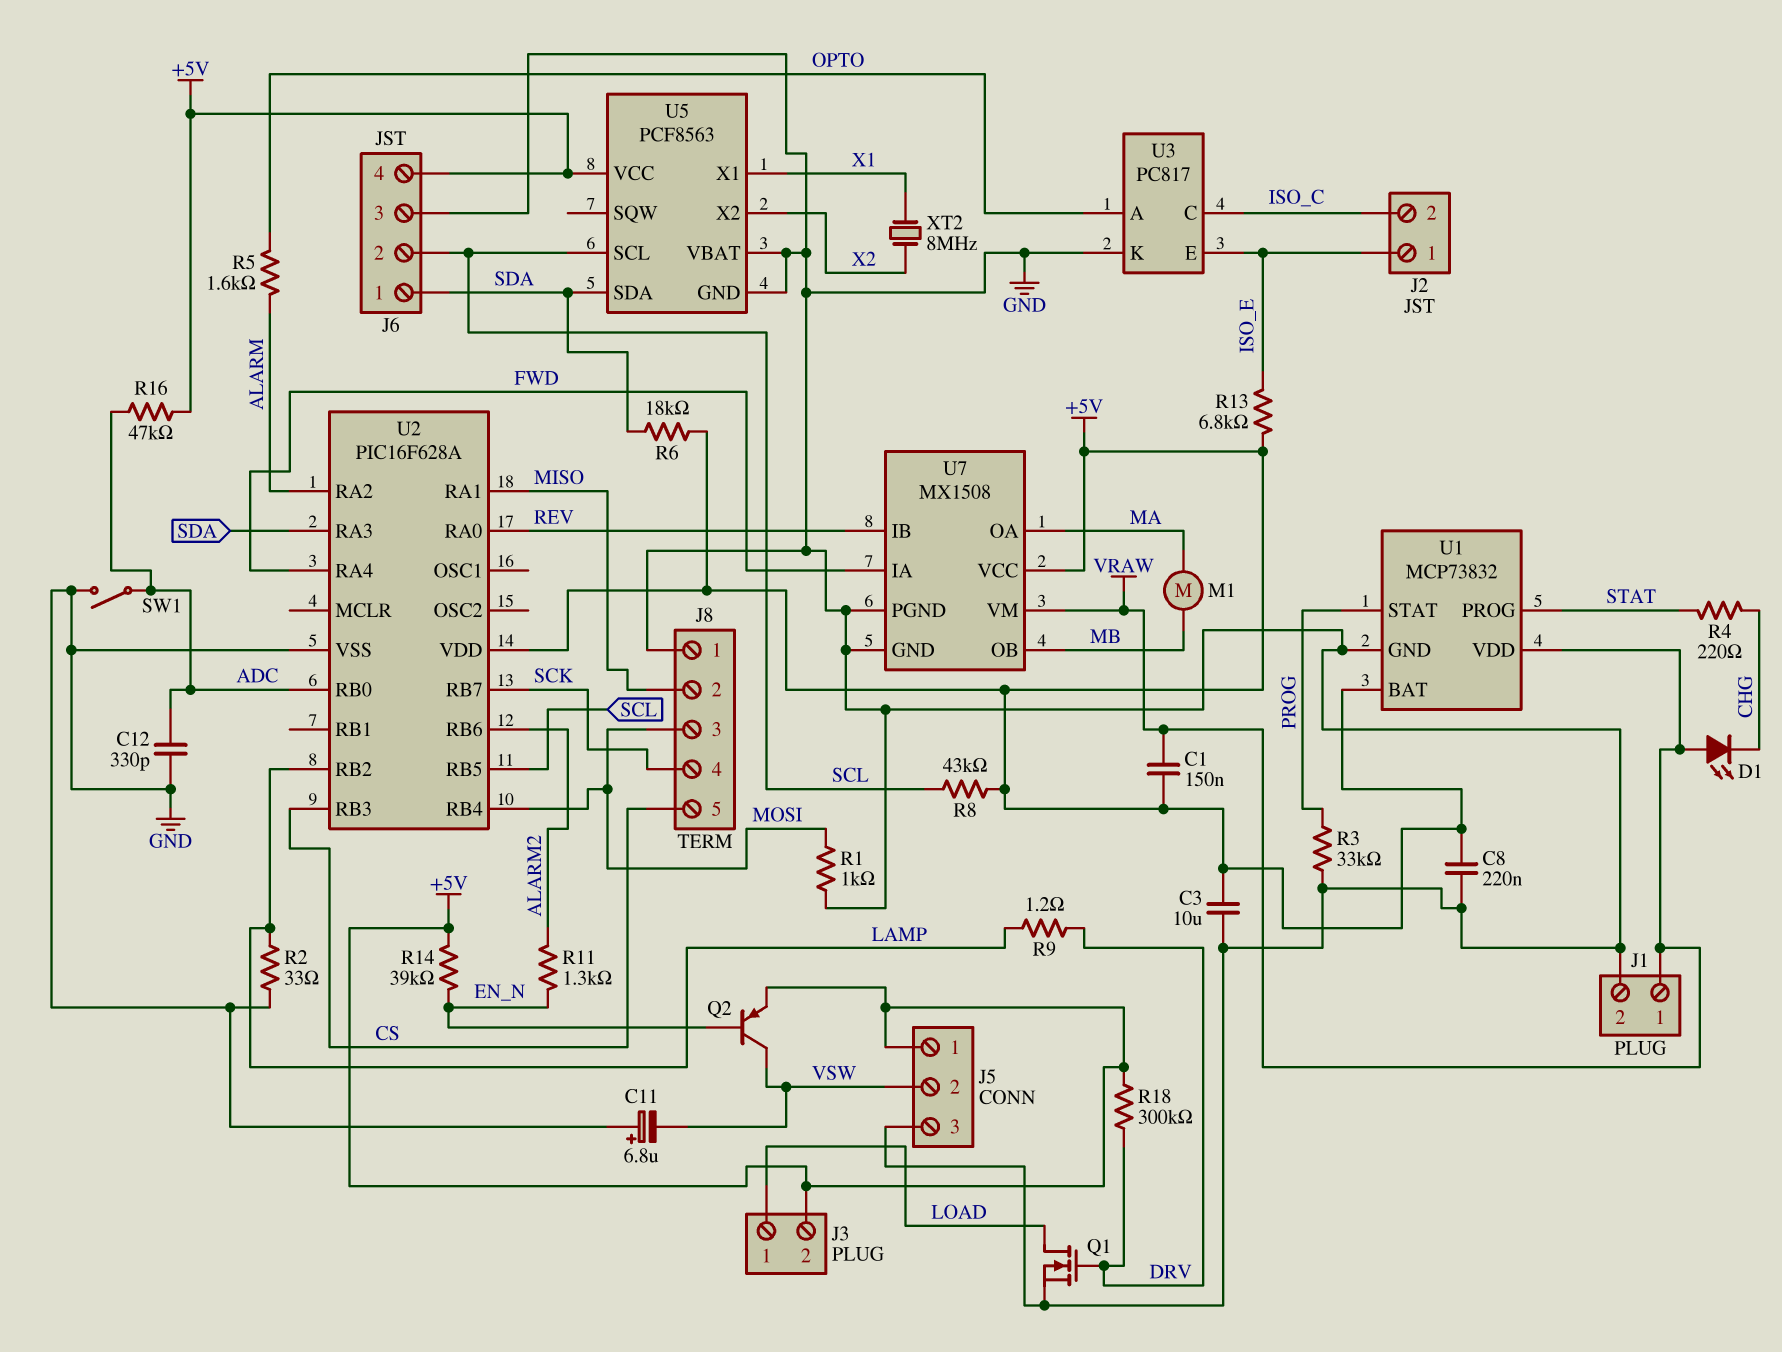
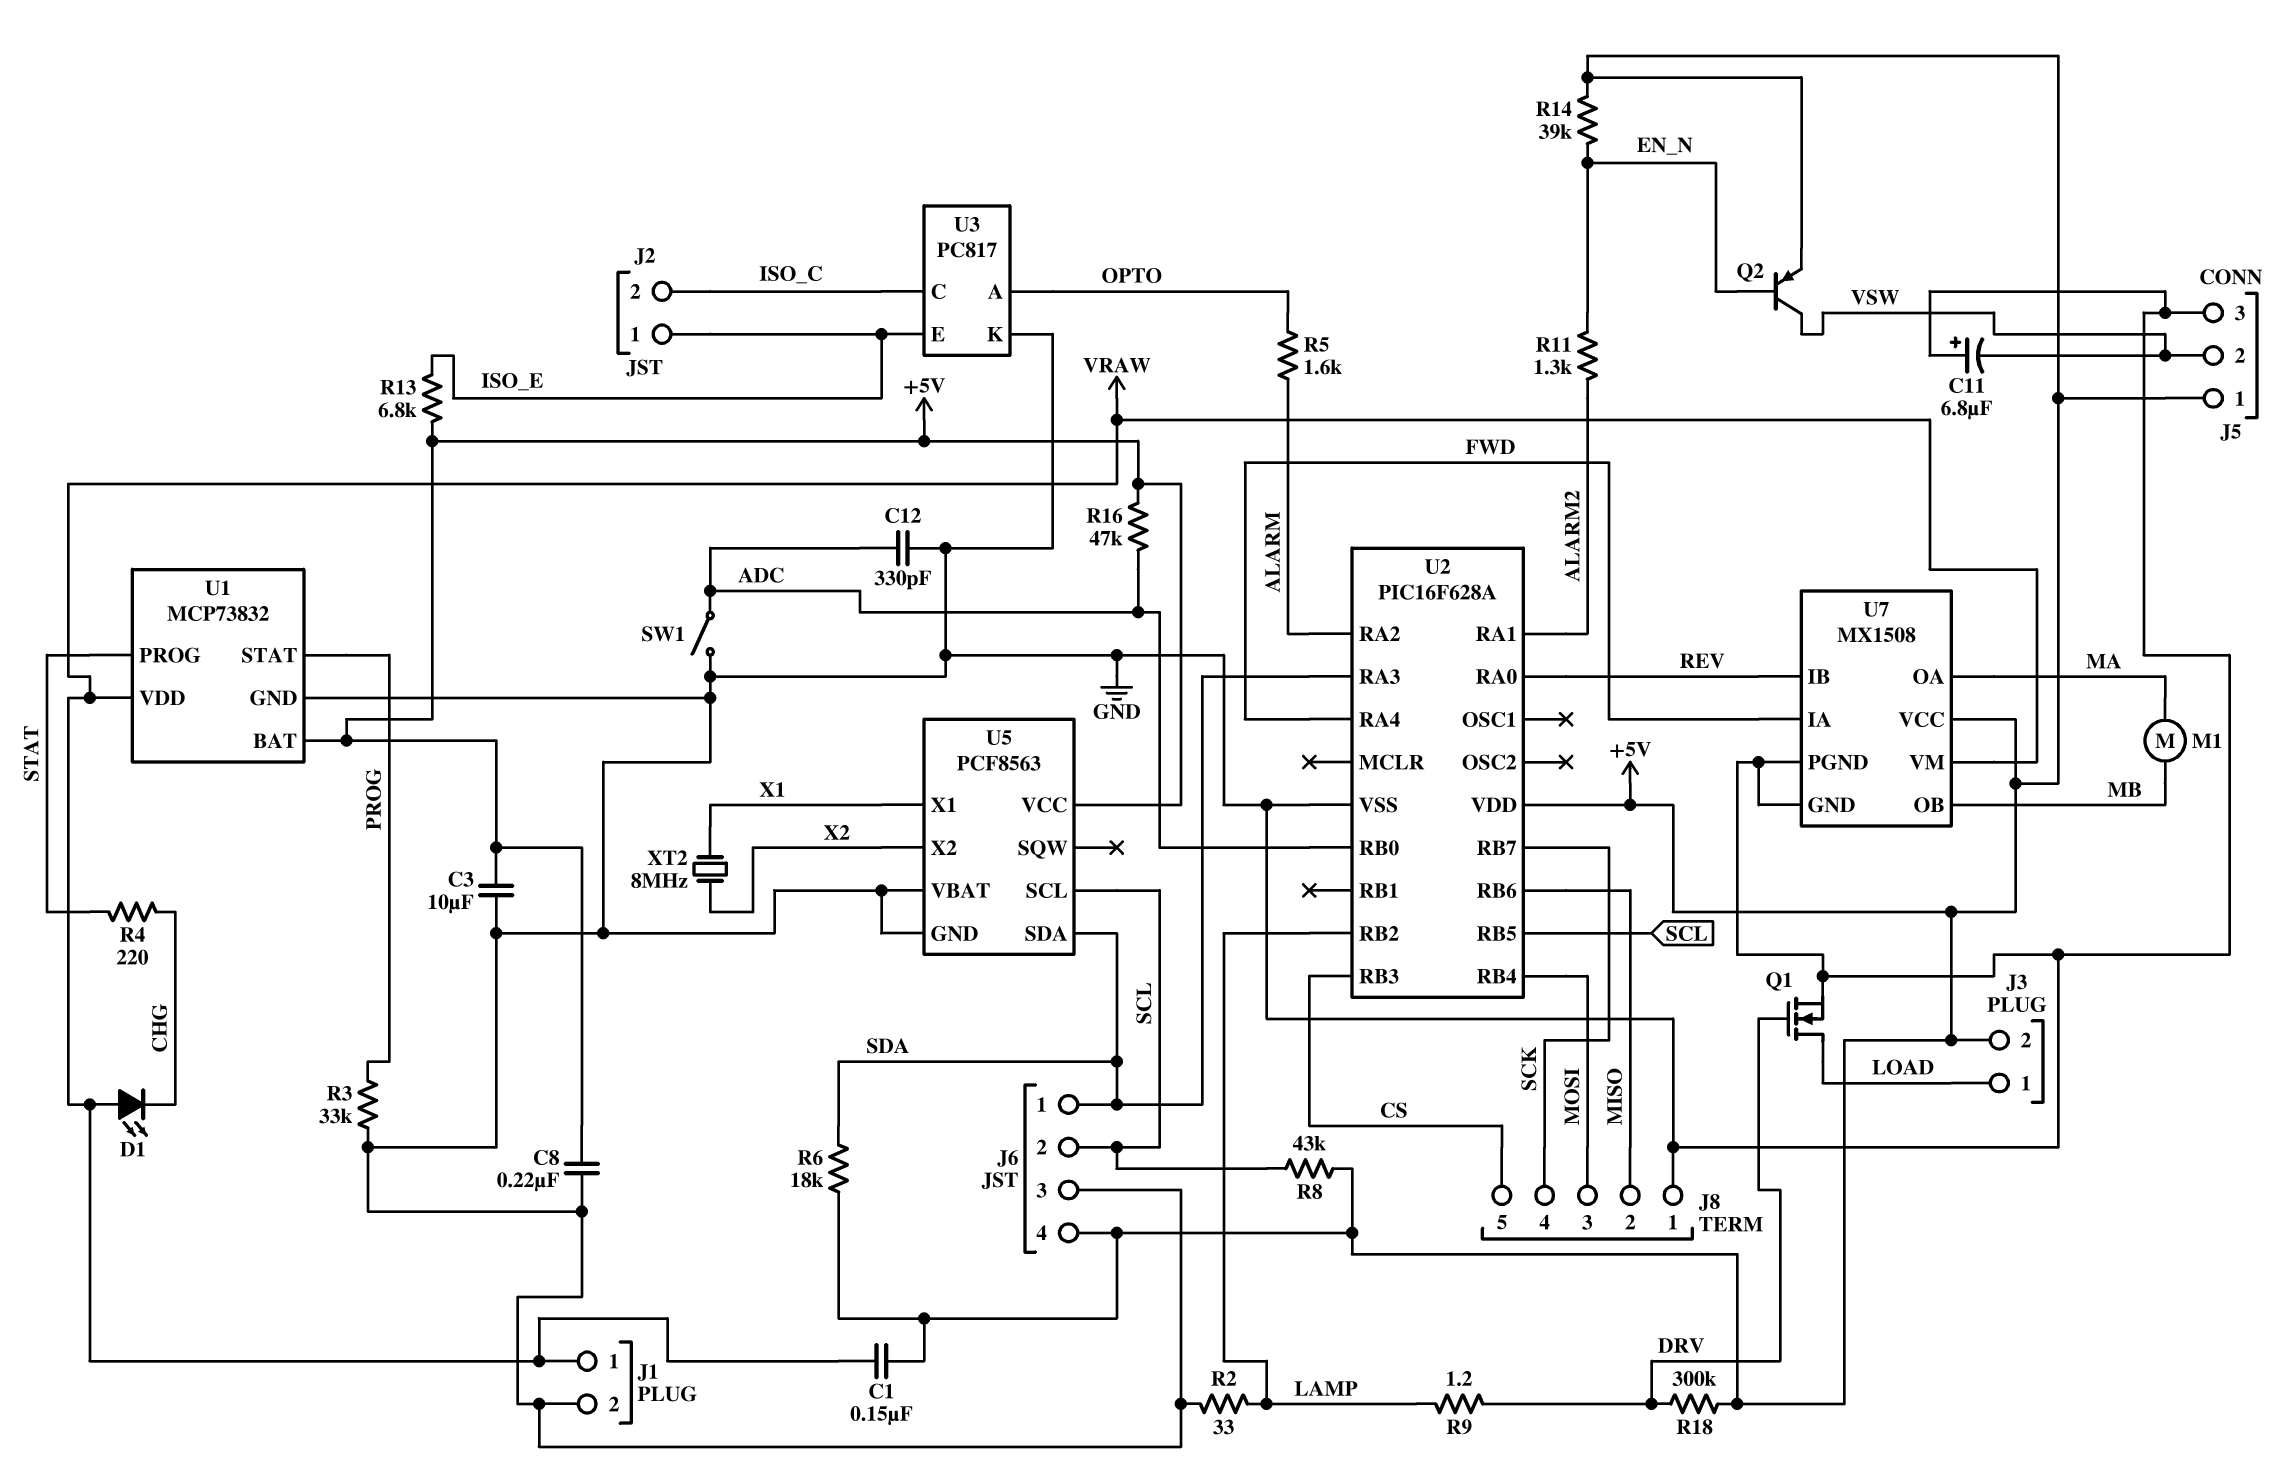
R1: 1k (GND, MOSI) -> none
U2 pin RA1: MISO -> ALARM2
U2 pin RB6: ALARM2 -> MISO

